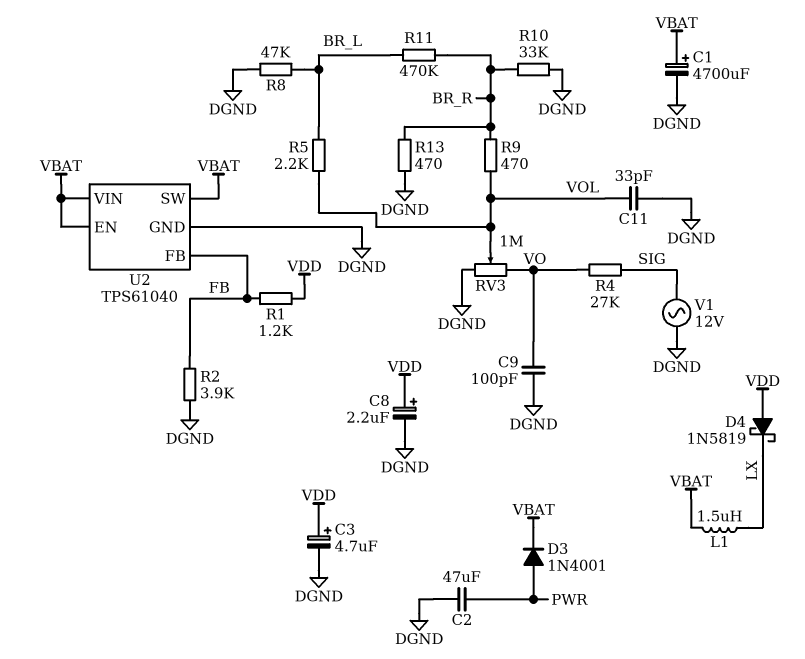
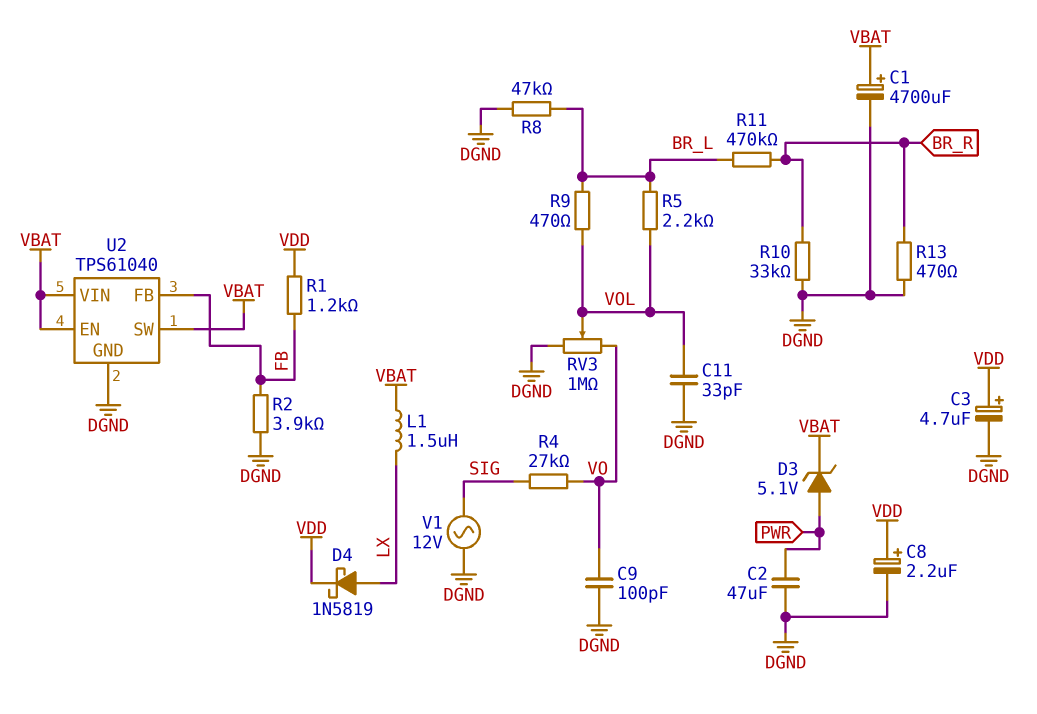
D3: diode 1N4001 (A PWR, K VBAT) -> zener 5.1V (A PWR, K VBAT)
D4: schottky 1N5819 (A VDD, K LX) -> schottky 1N5819 (A LX, K VDD)
R9: 470 (BR_R, VOL) -> 470 (BR_L, VOL)

